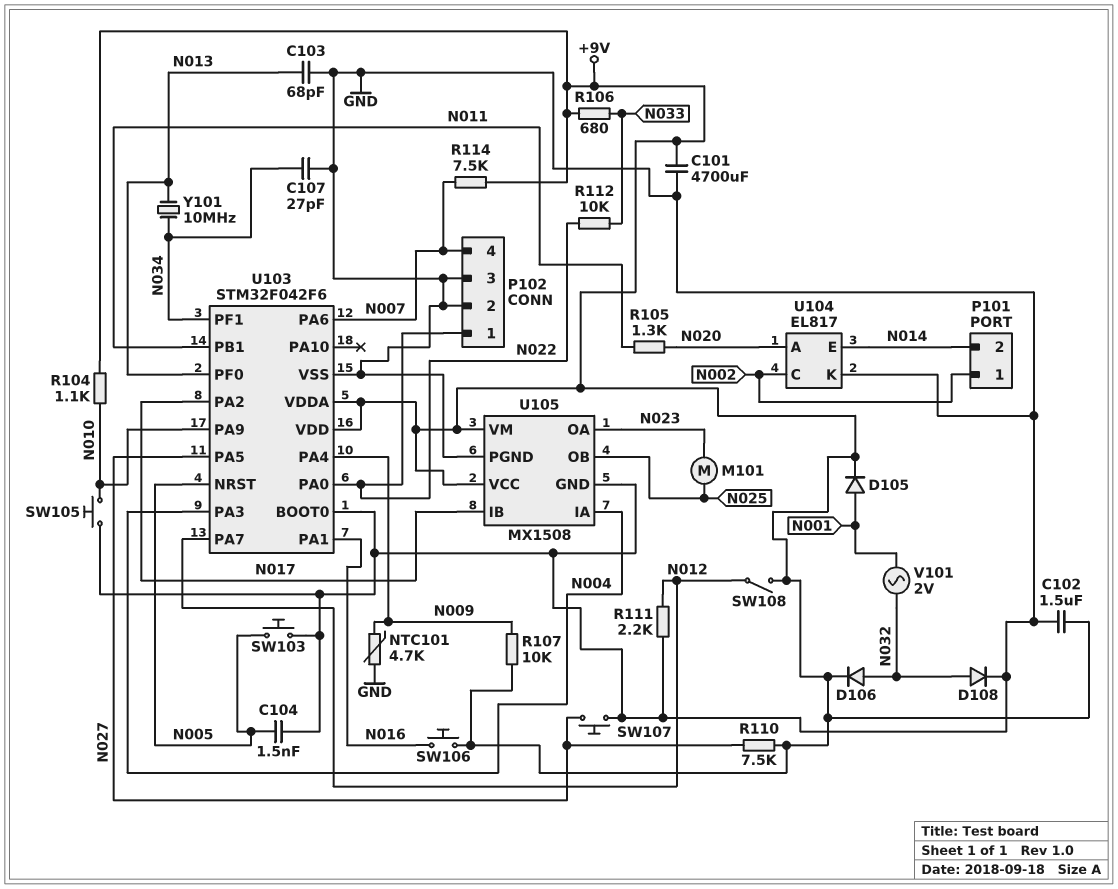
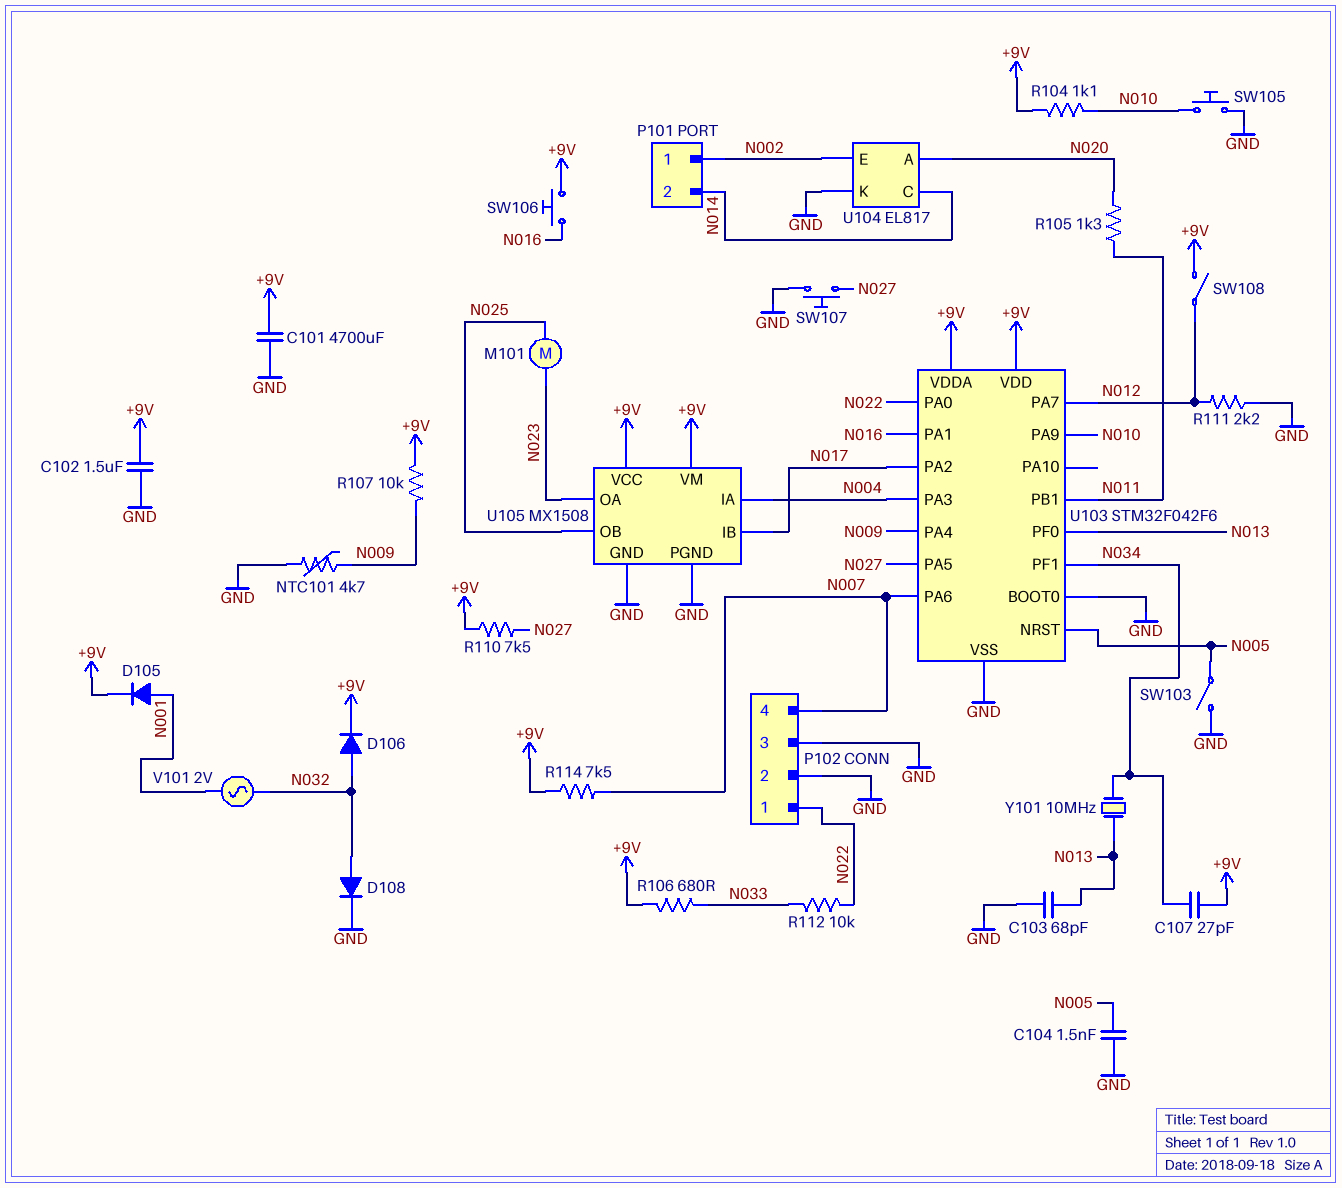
C107: 27pF (GND, N034) -> 27pF (+9V, N034)
SW103: button (GND, N005) -> switch (GND, N005)
U104 pin C: N002 -> N014
U104 pin E: N014 -> N002

